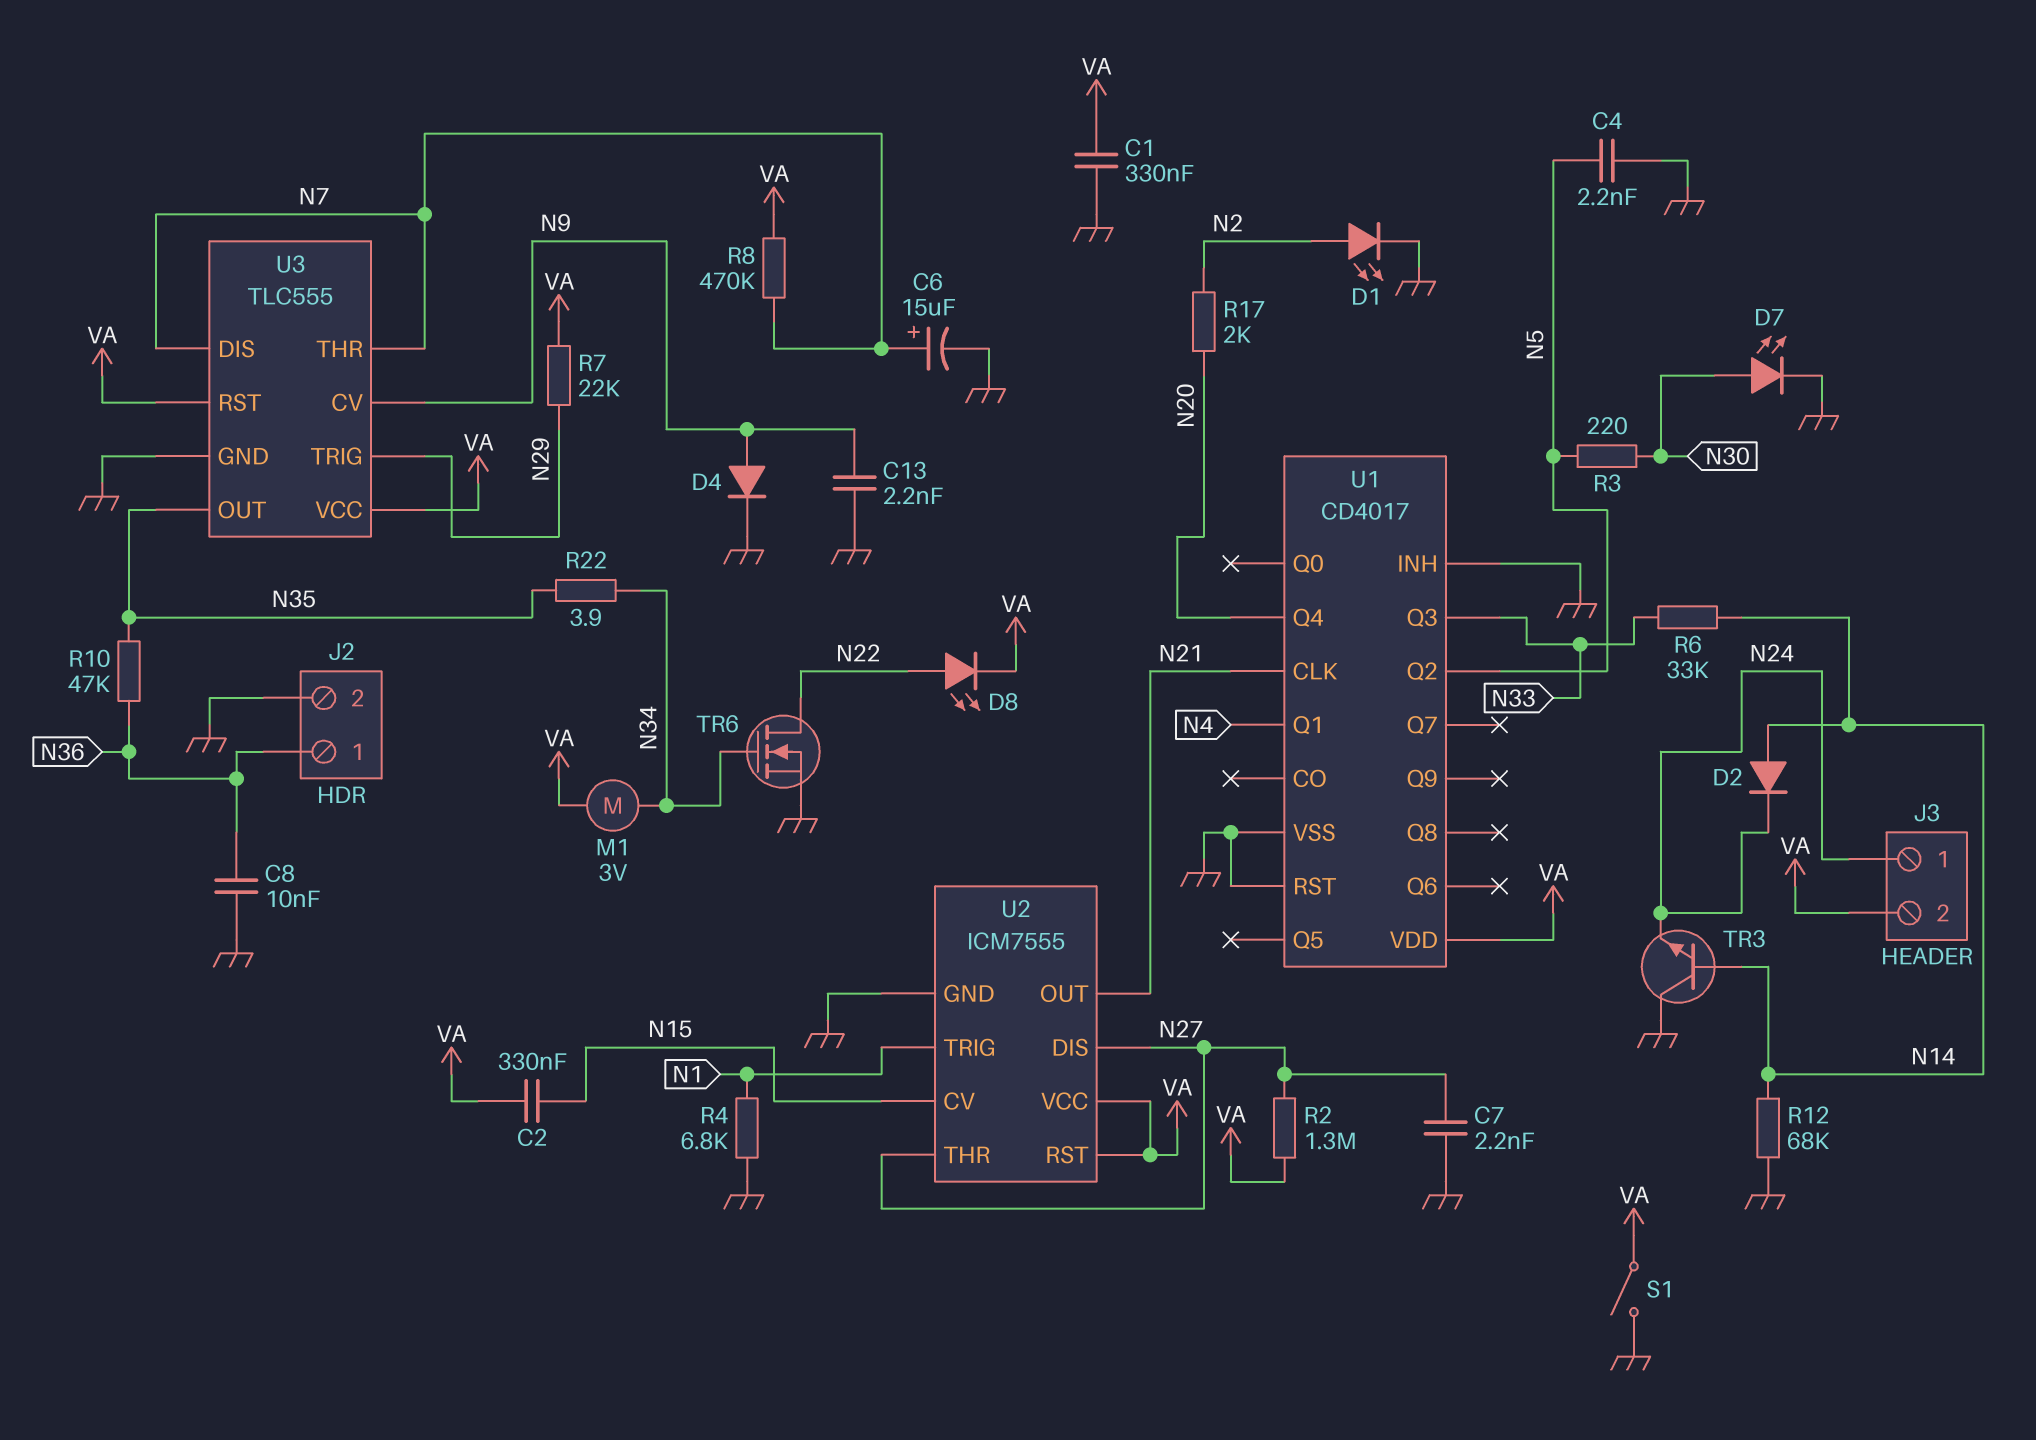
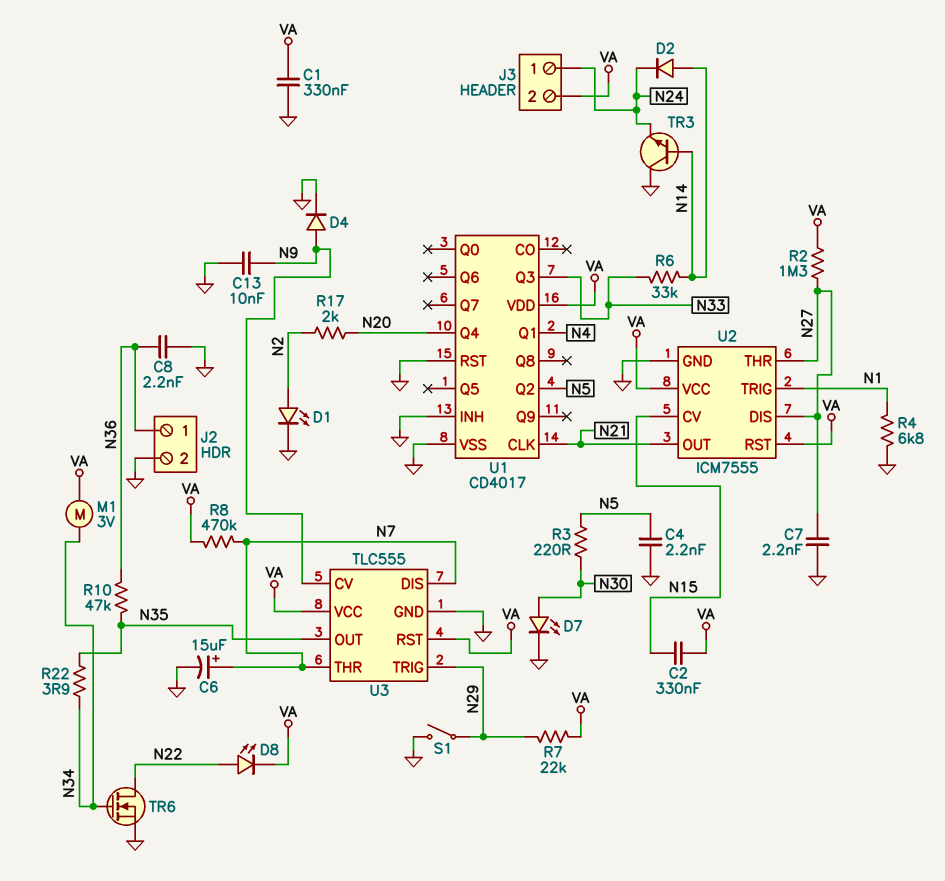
C8: 10nF (GND, N36) -> 2.2nF (GND, N36)
C13: 2.2nF (GND, N9) -> 10nF (GND, N9)
R12: 68k (GND, N14) -> none
S1: switch (GND, VA) -> switch (GND, N29)

